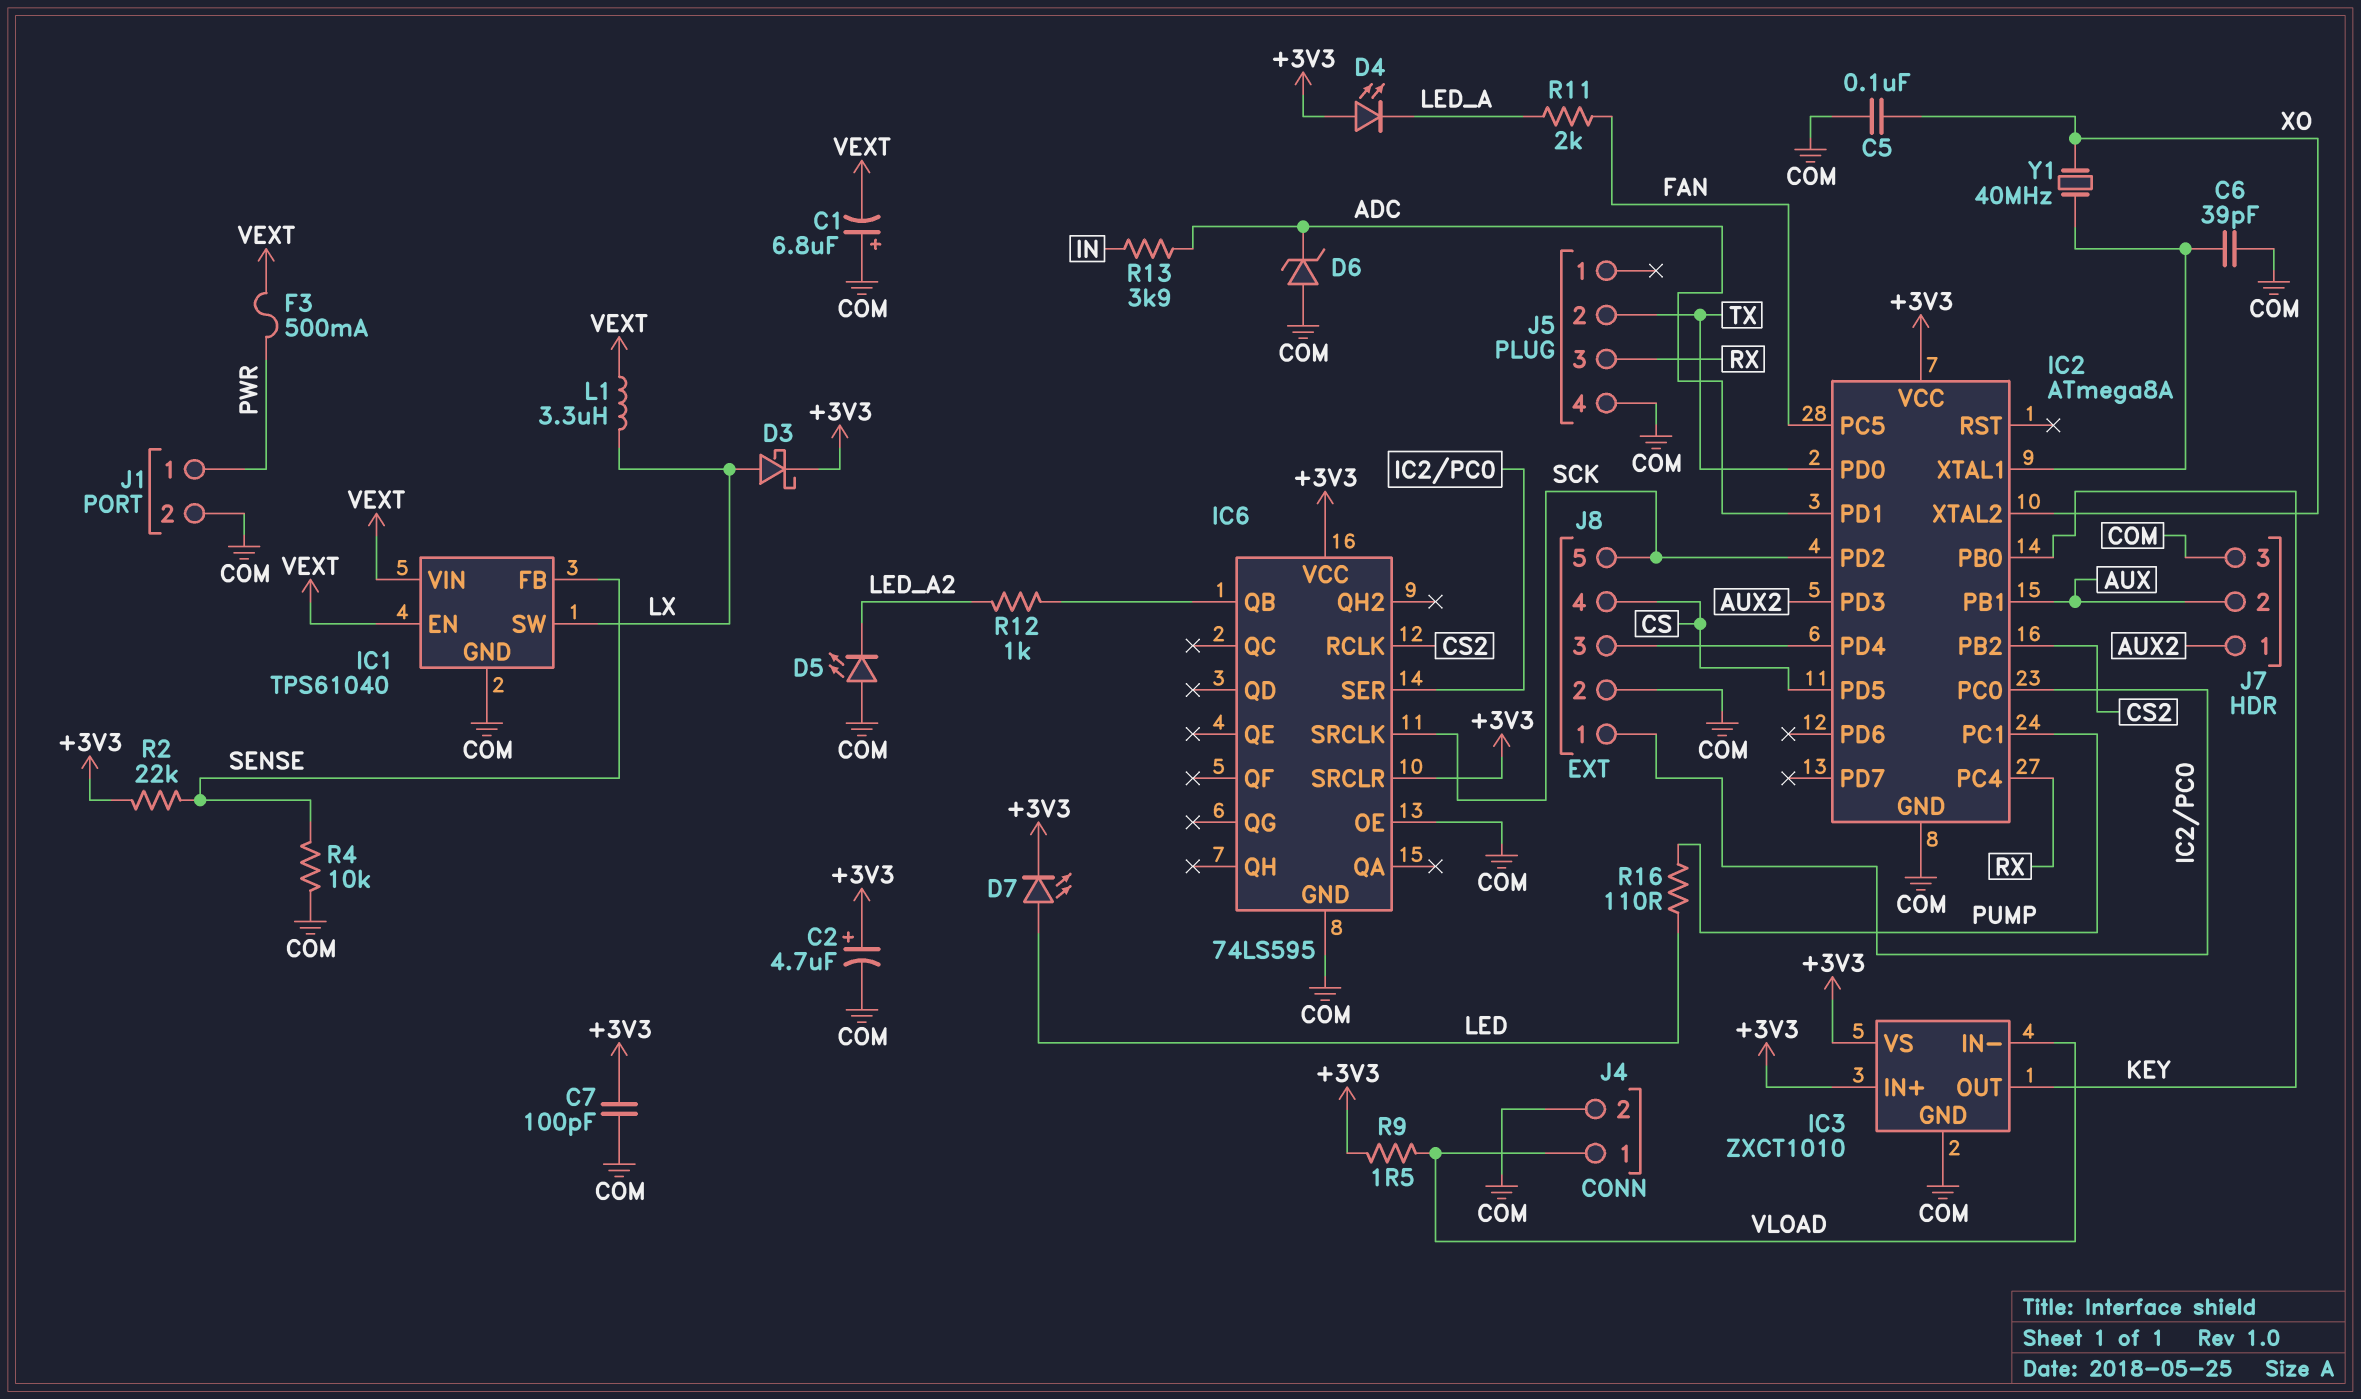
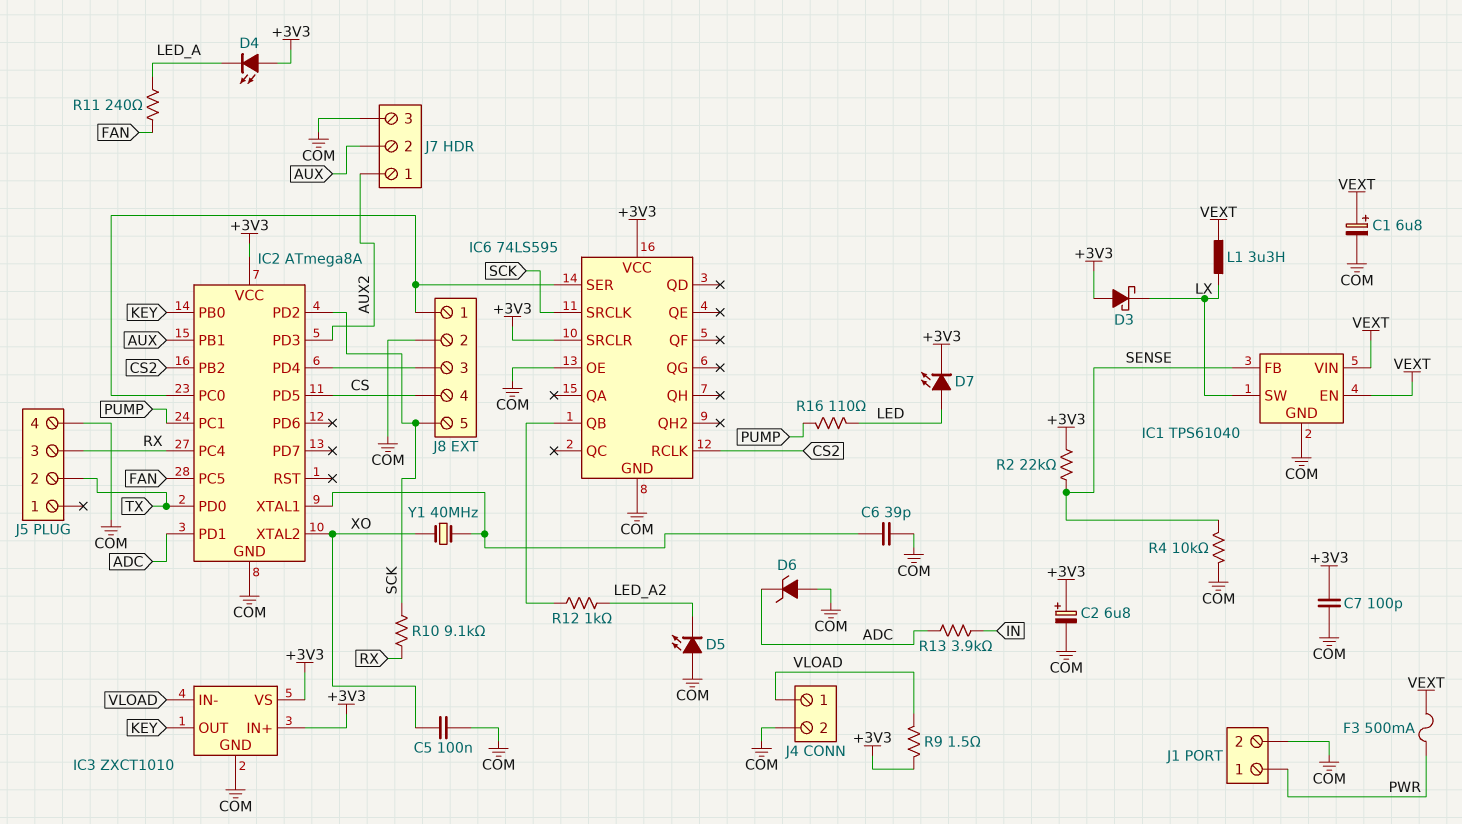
C1: 6.8uF (plus COM, minus VEXT) -> 6.8uF (plus VEXT, minus COM)
C2: 4.7uF (plus +3V3, minus COM) -> 6.8uF (plus +3V3, minus COM)
D3: schottky (A LX, K +3V3) -> schottky (A +3V3, K LX)
R10: none -> 9.1k (RX, SCK)
R11: 2k (FAN, LED_A) -> 240 (FAN, LED_A)

